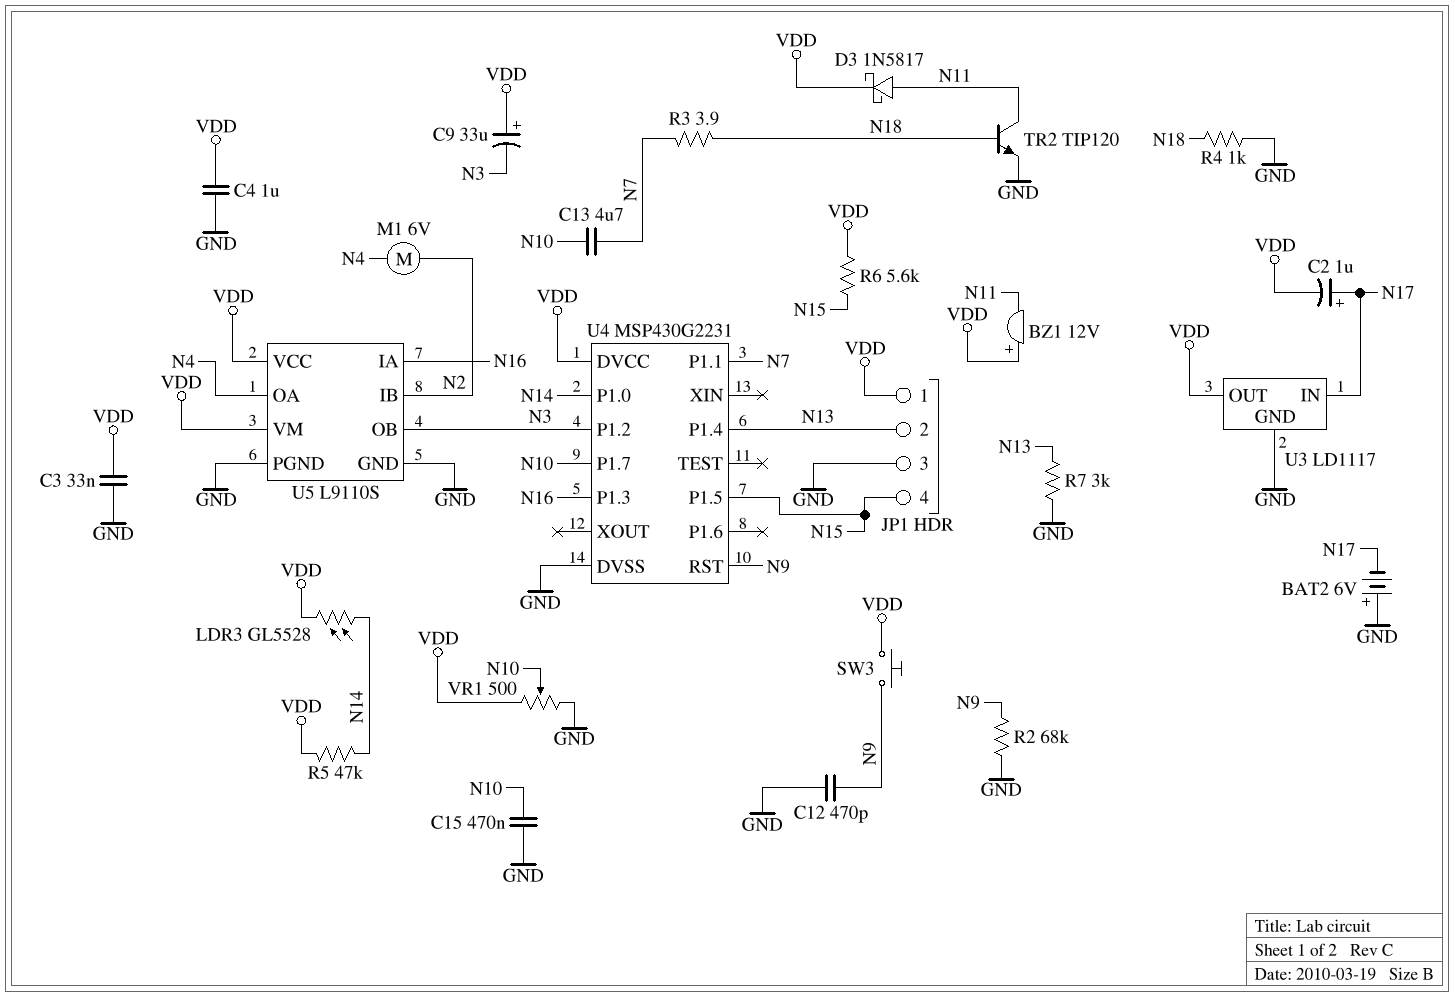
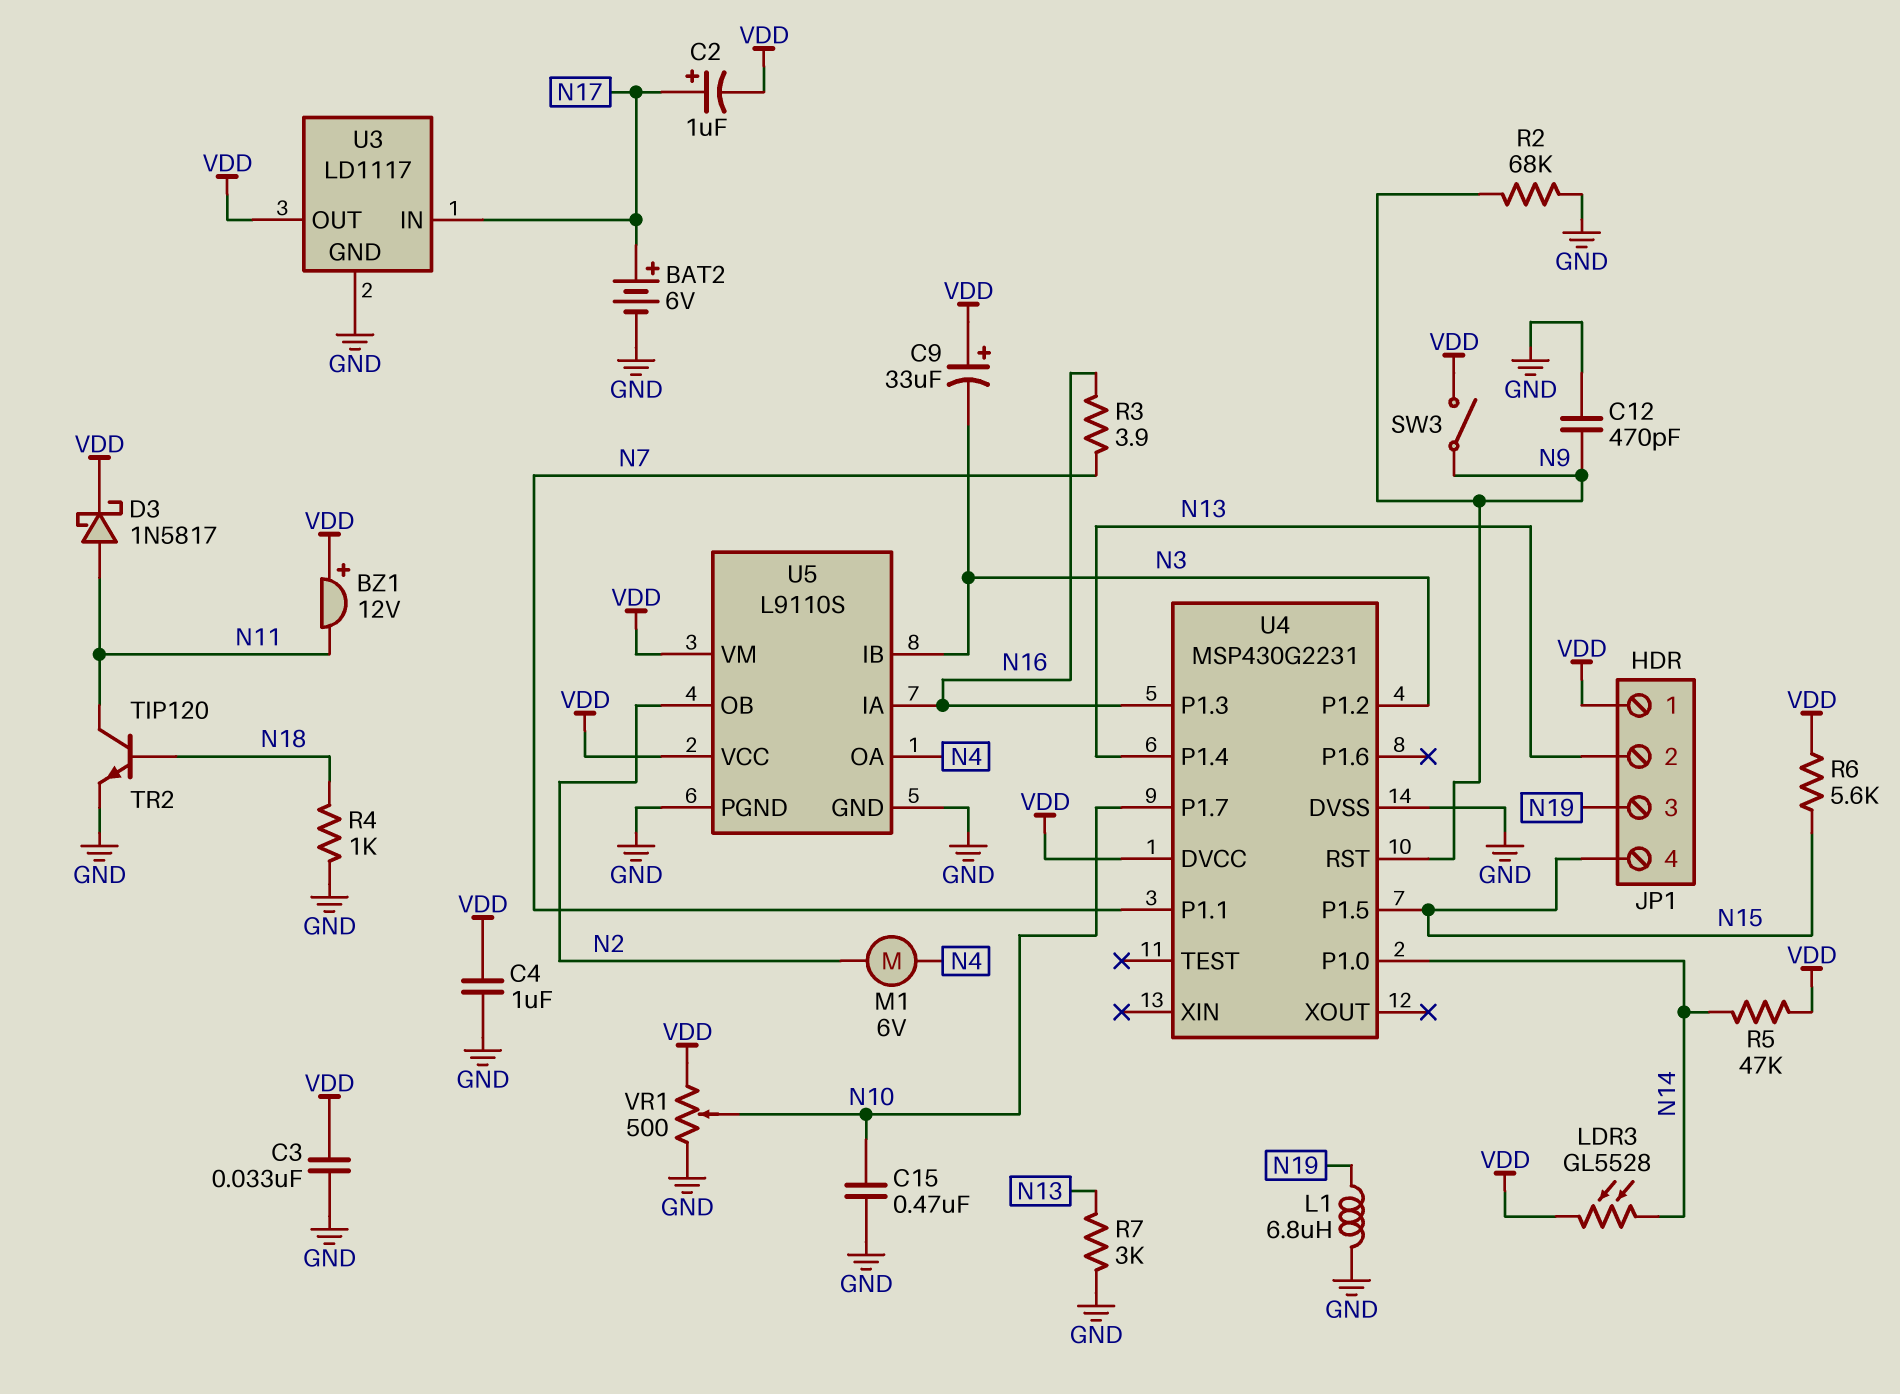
BAT2: 6V (plus GND, minus N17) -> 6V (plus N17, minus GND)
C13: 4.7uF (N7, N10) -> none
JP1 pin 3: GND -> N19
L1: none -> 6.8uH (GND, N19)
R3: 3.9 (N7, N18) -> 3.9 (N7, N16)
SW3: button (N9, VDD) -> switch (N9, VDD)
U5 pin IB: N2 -> N3
U5 pin OB: N3 -> N2

